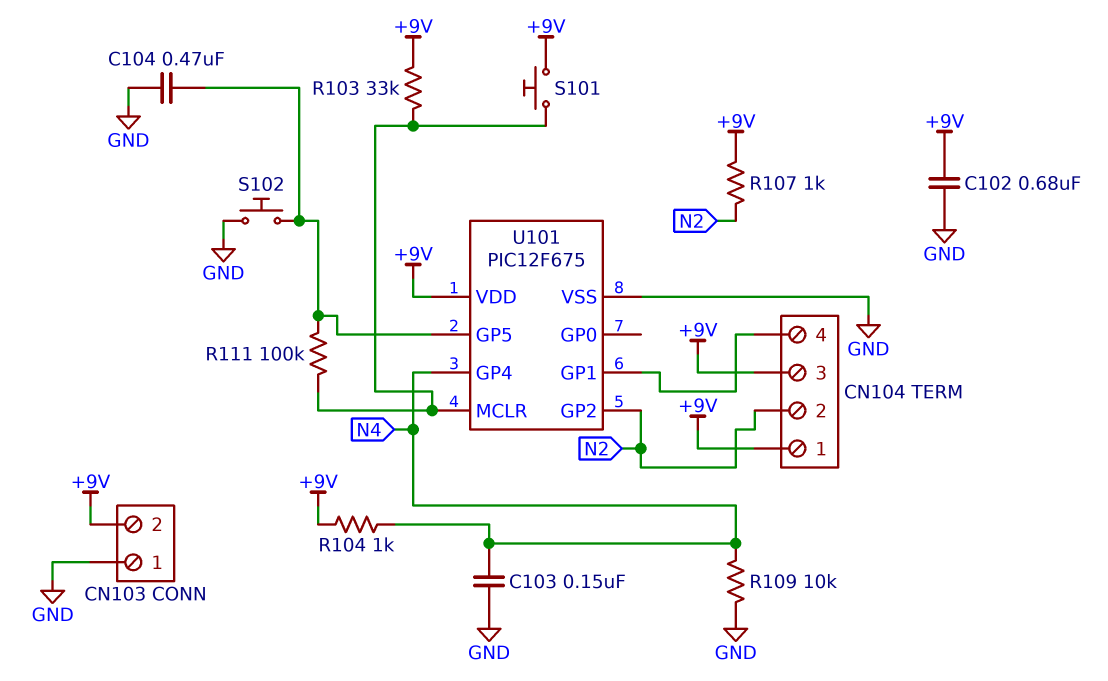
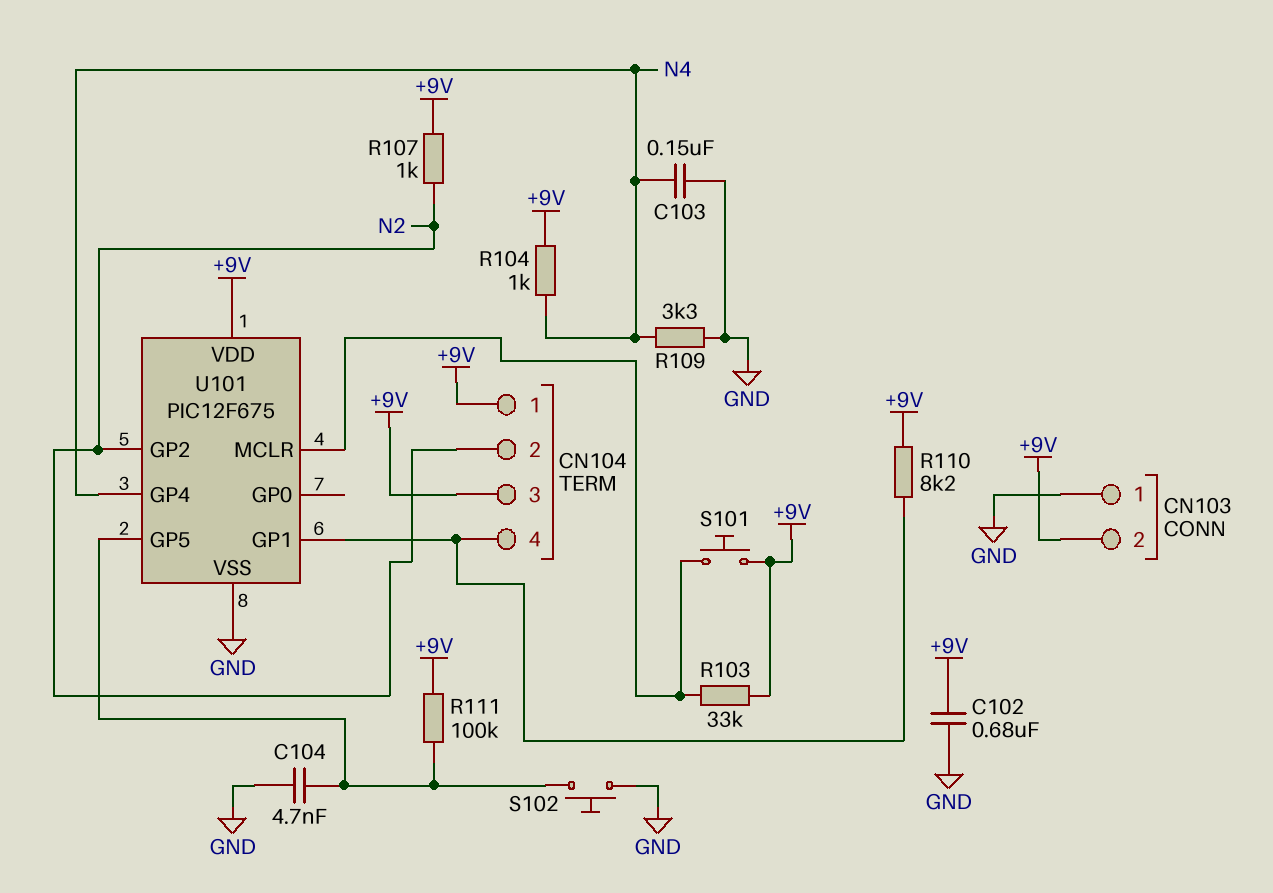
C104: 470nF (GND, U101/GP5) -> 4.7nF (GND, U101/GP5)
R109: 10k (GND, N4) -> 3.3k (GND, N4)
R110: none -> 8.2k (+9V, CN104/4)
R111: 100k (U101/GP5, U101/MCLR) -> 100k (+9V, U101/GP5)

